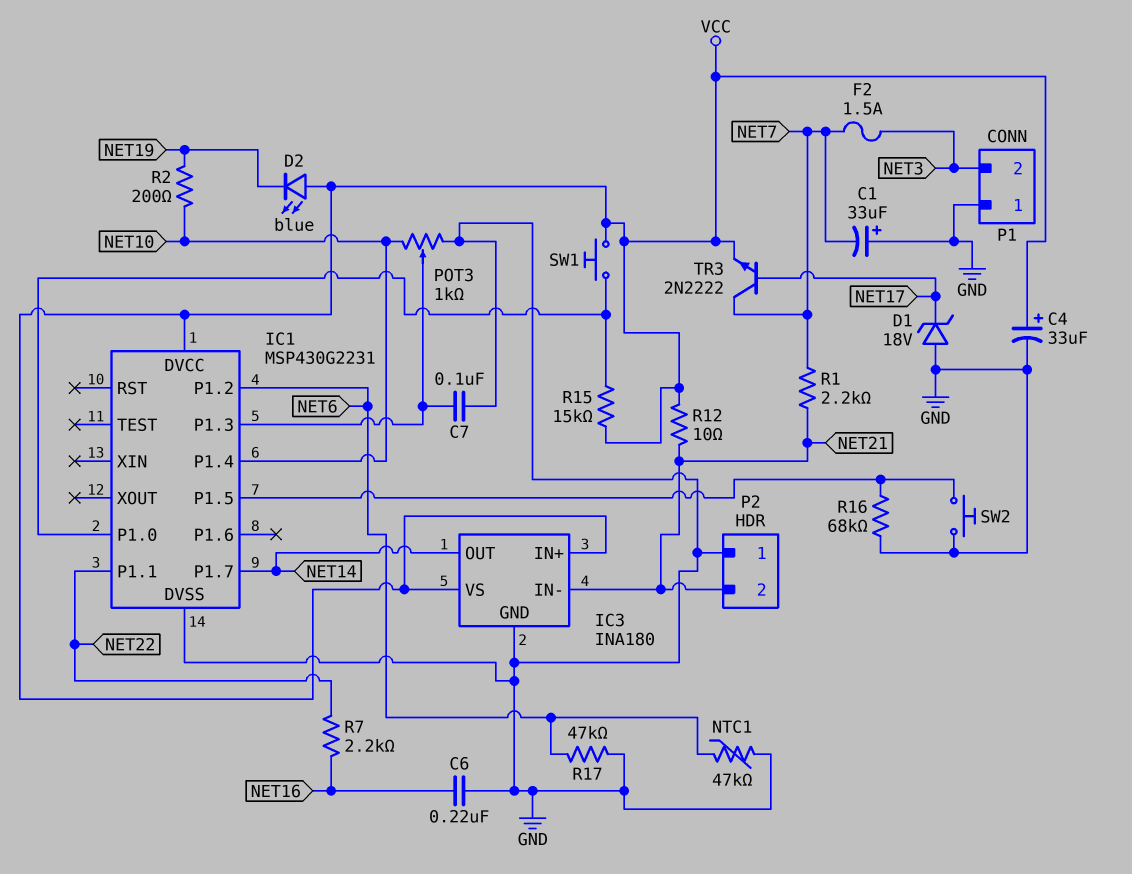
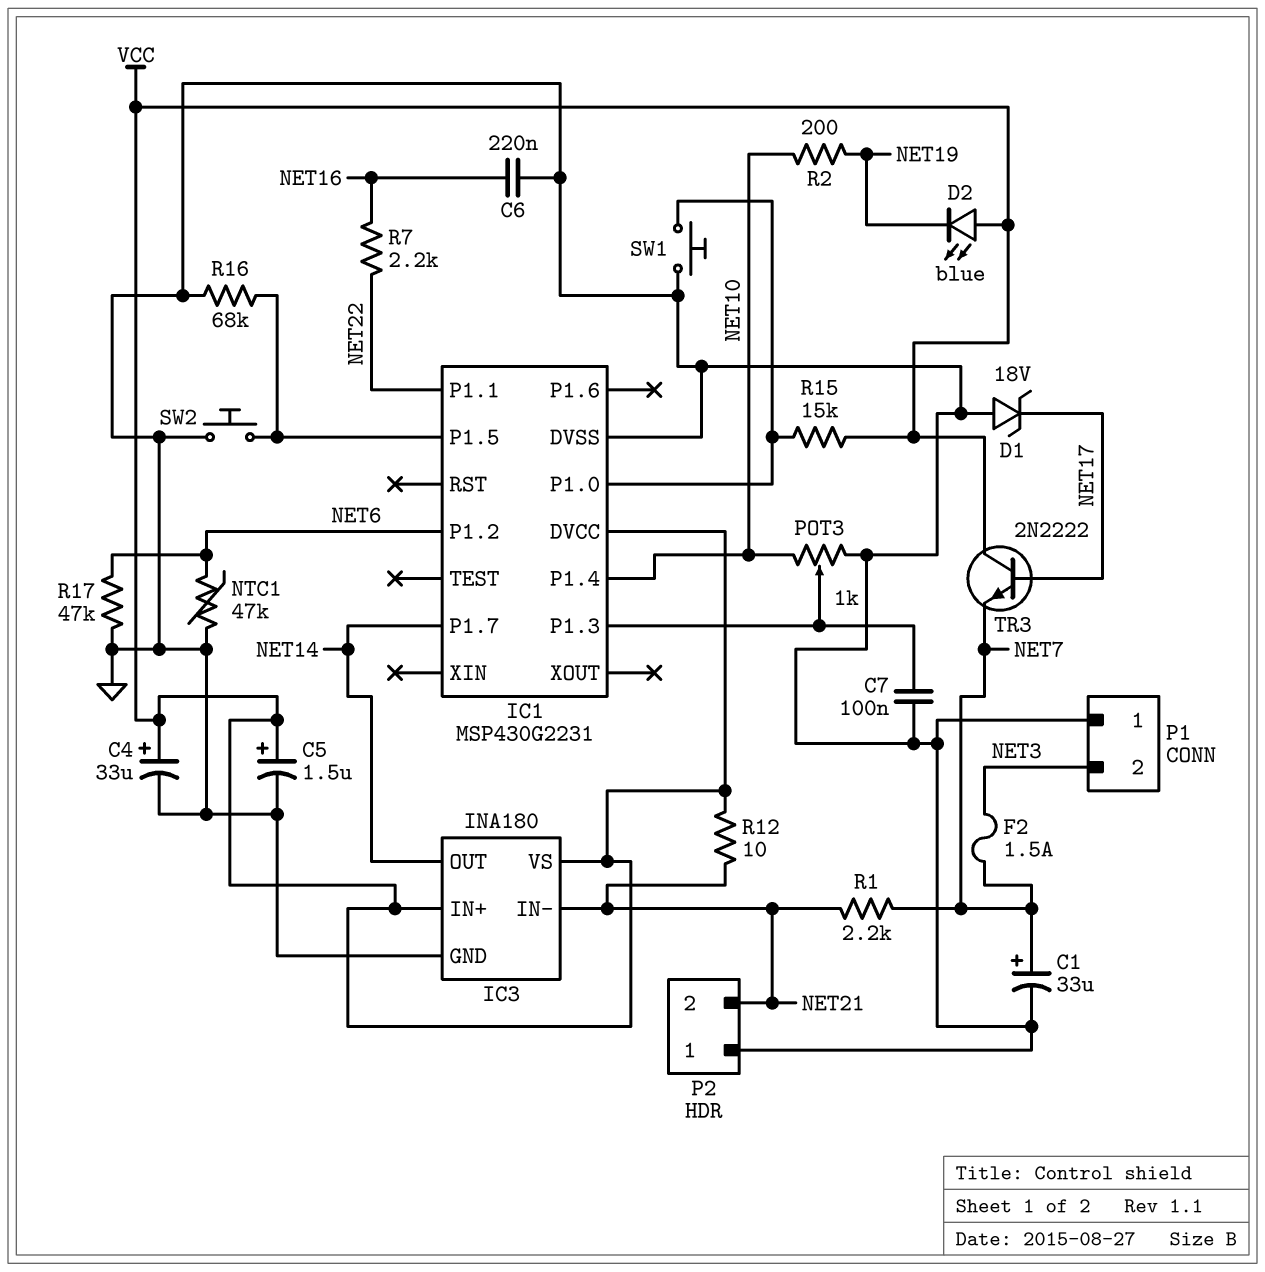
C1: 33uF (plus GND, minus NET7) -> 33uF (plus NET7, minus GND)
C5: none -> 1.5uF (plus VCC, minus GND)
SW1: button (IC1/P1.0, VCC) -> button (GND, IC1/P1.0)
TR3: NPN 2N2222 (B NET17, C NET7, E VCC) -> NPN 2N2222 (B NET17, C VCC, E NET7)

